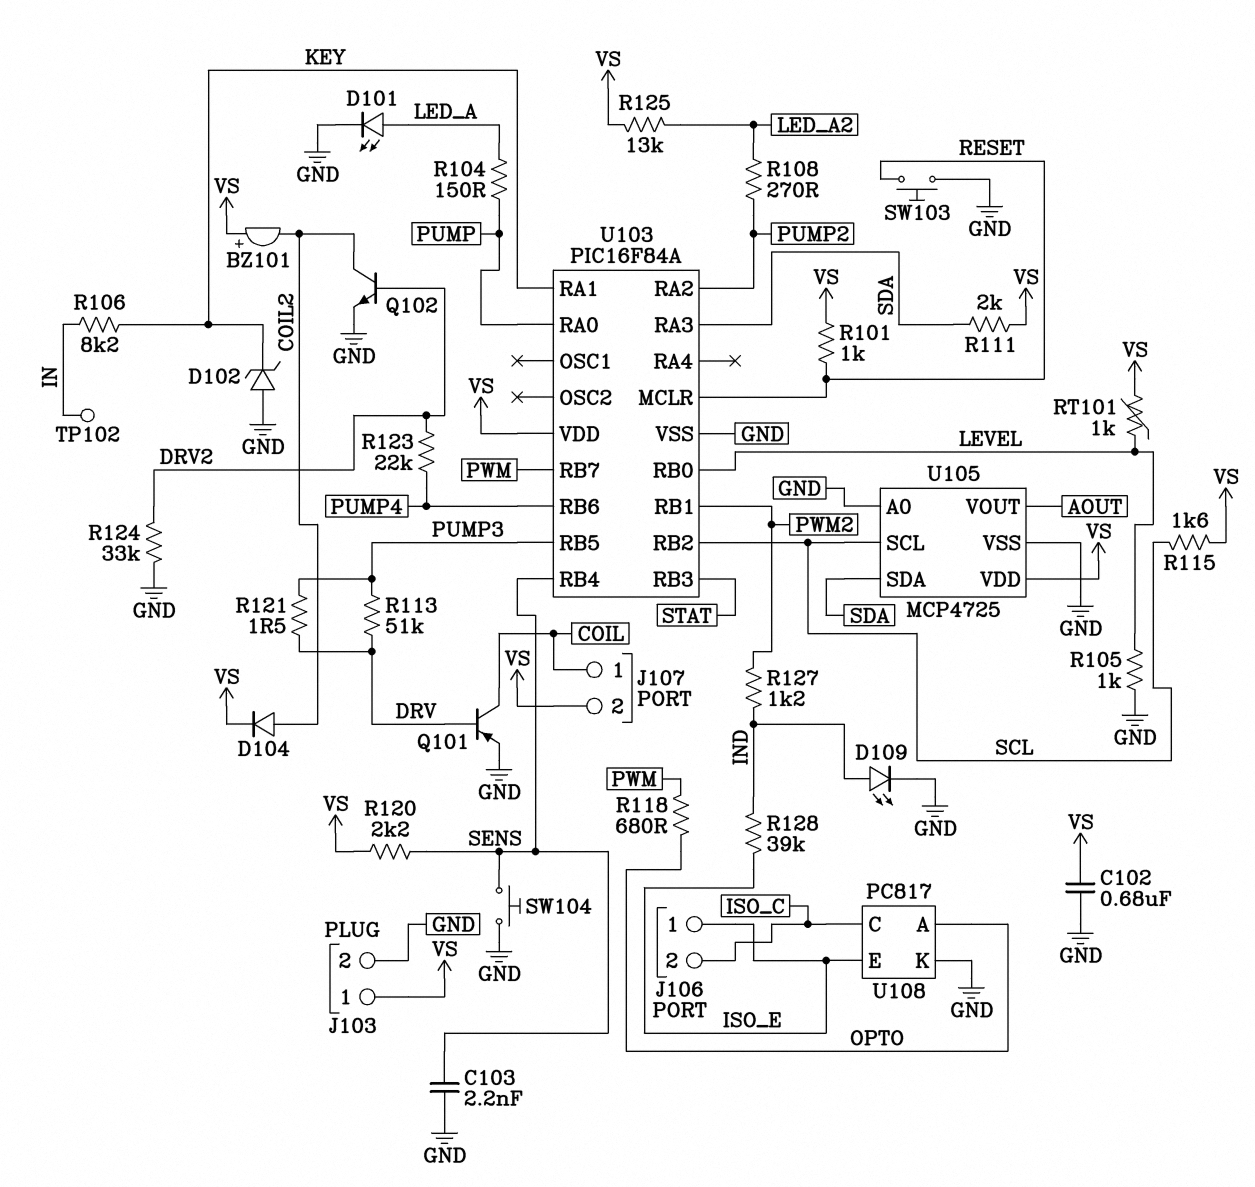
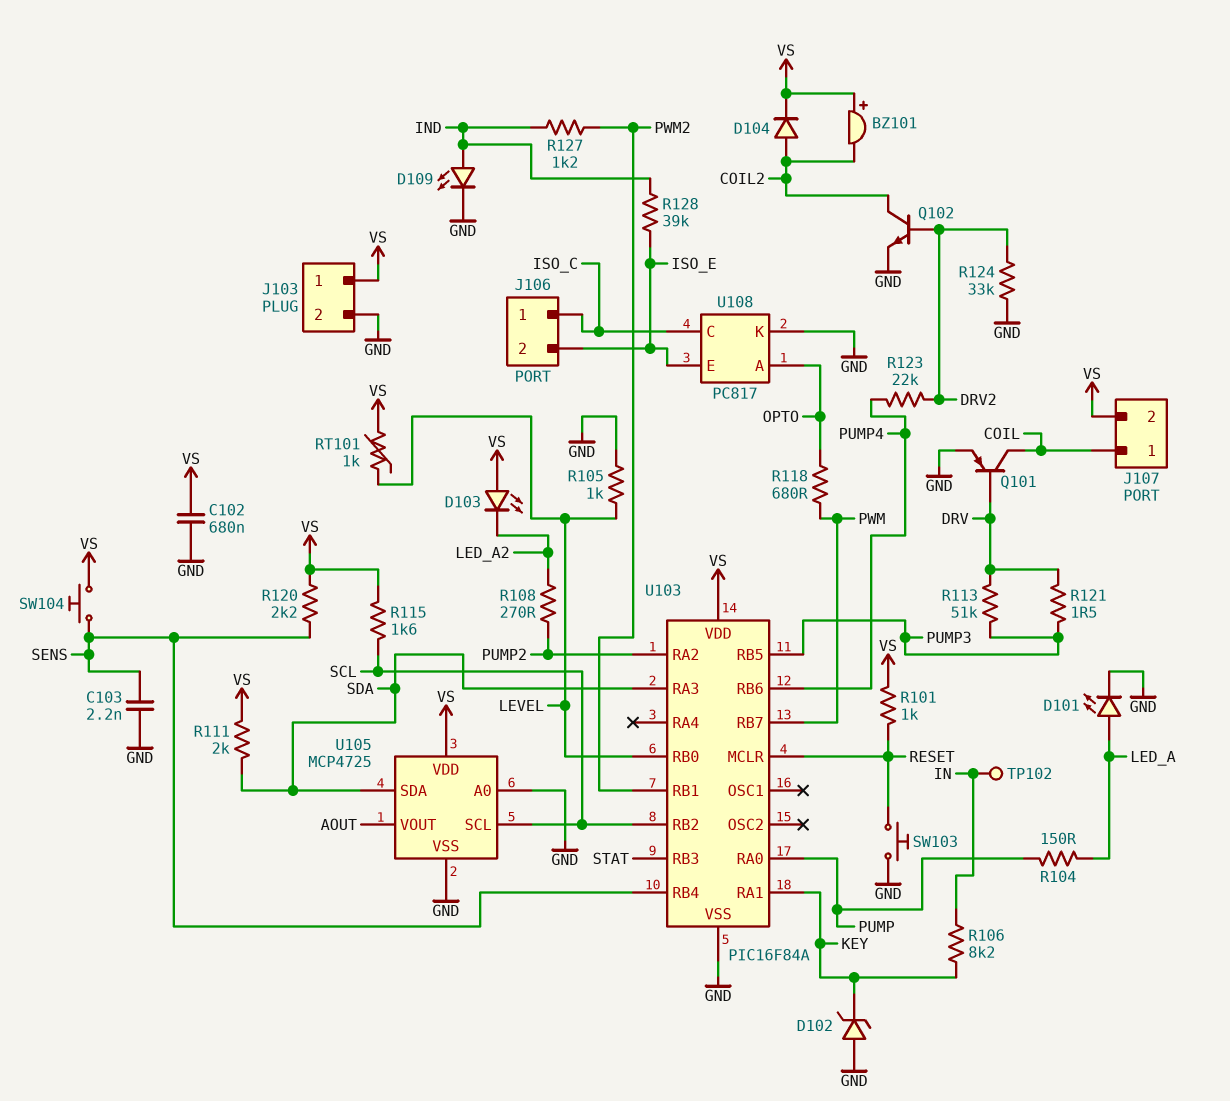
D103: none -> LED (A VS, K LED_A2)
J106 pin 1: ISO_E -> ISO_C
J106 pin 2: ISO_C -> ISO_E
R125: 13k (LED_A2, VS) -> none
SW104: button (GND, SENS) -> button (SENS, VS)

